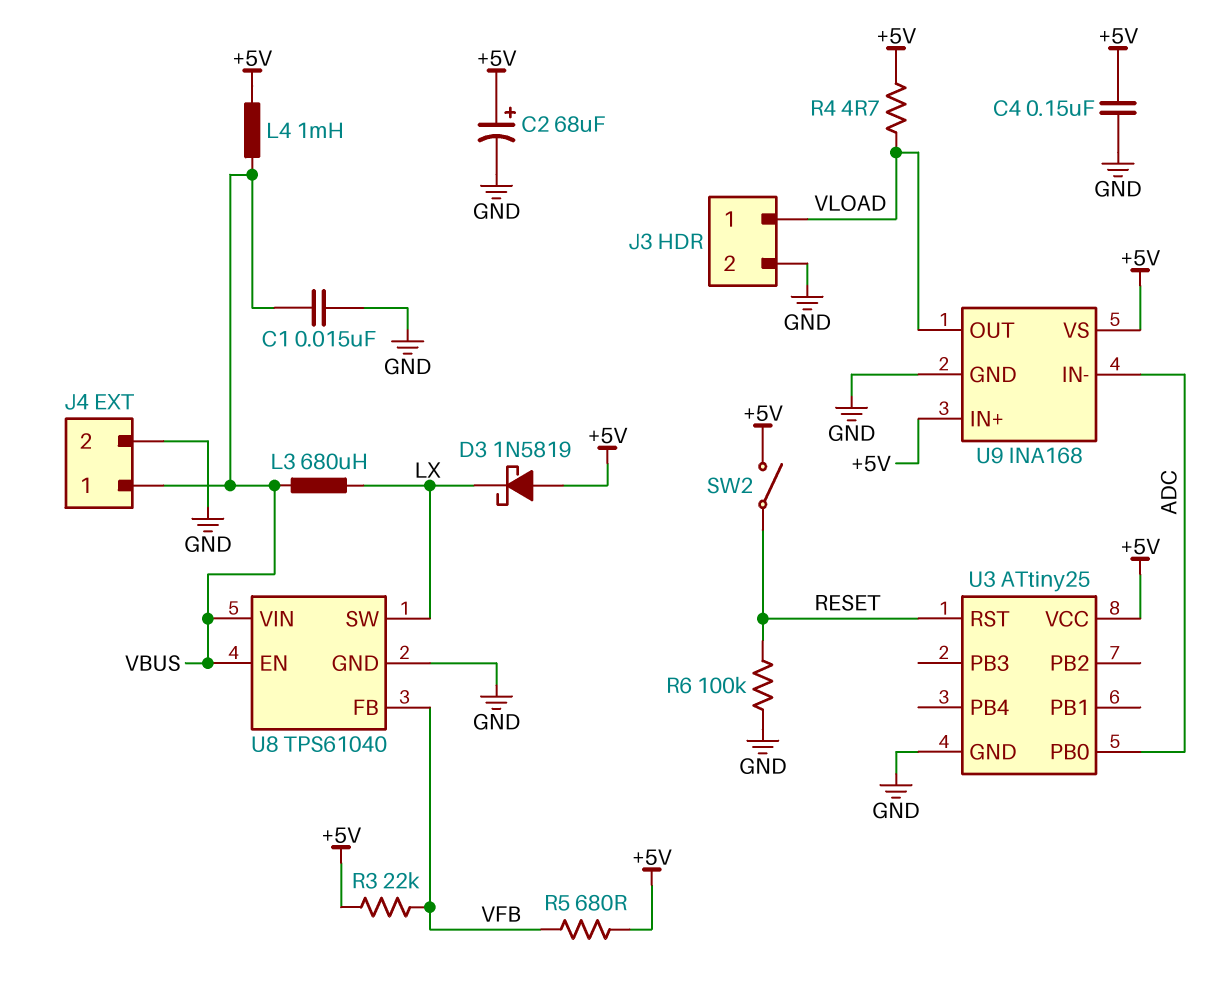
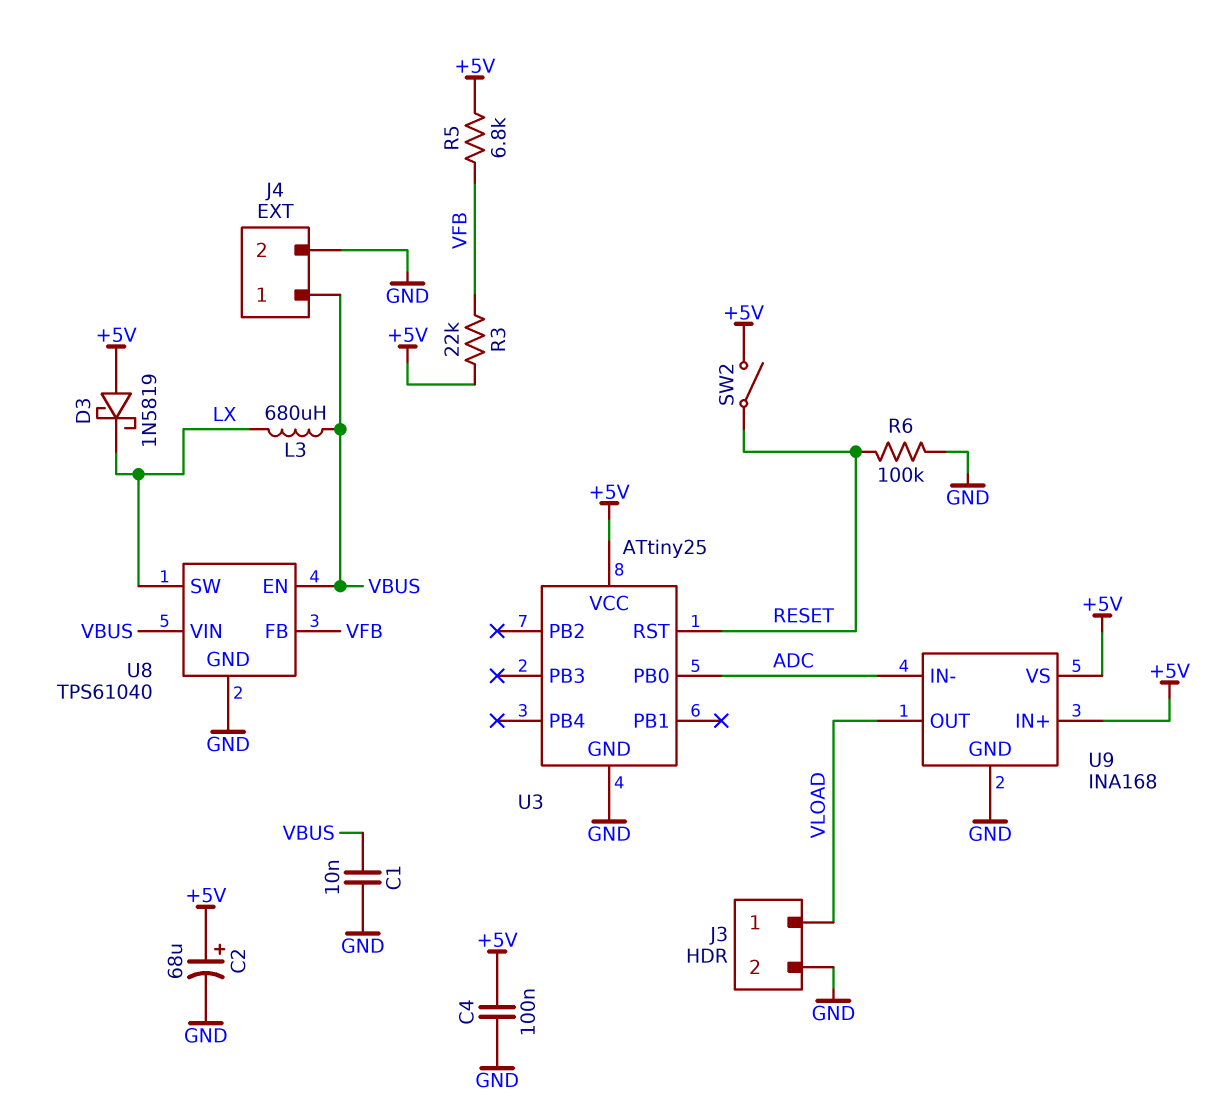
C1: 15nF (GND, VBUS) -> 10nF (GND, VBUS)
C4: 150nF (+5V, GND) -> 100nF (+5V, GND)
L4: 1mH (+5V, VBUS) -> none
R4: 4.7 (+5V, VLOAD) -> none
R5: 680 (+5V, VFB) -> 6.8k (+5V, VFB)

